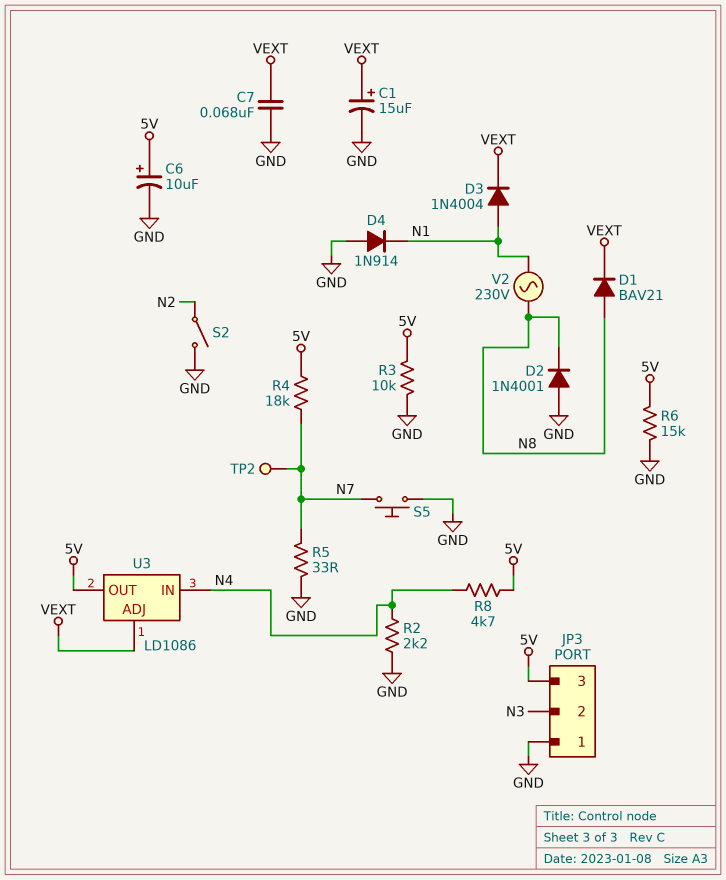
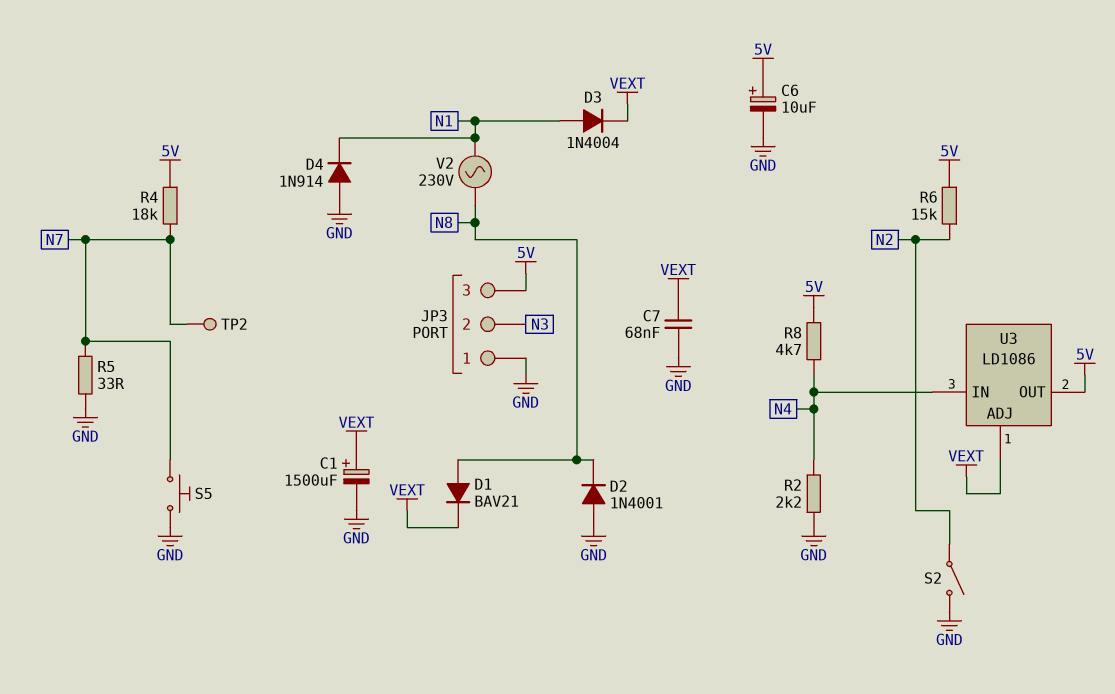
C1: 15uF (plus VEXT, minus GND) -> 1500uF (plus VEXT, minus GND)
R3: 10k (5V, GND) -> none
R6: 15k (5V, GND) -> 15k (5V, N2)

